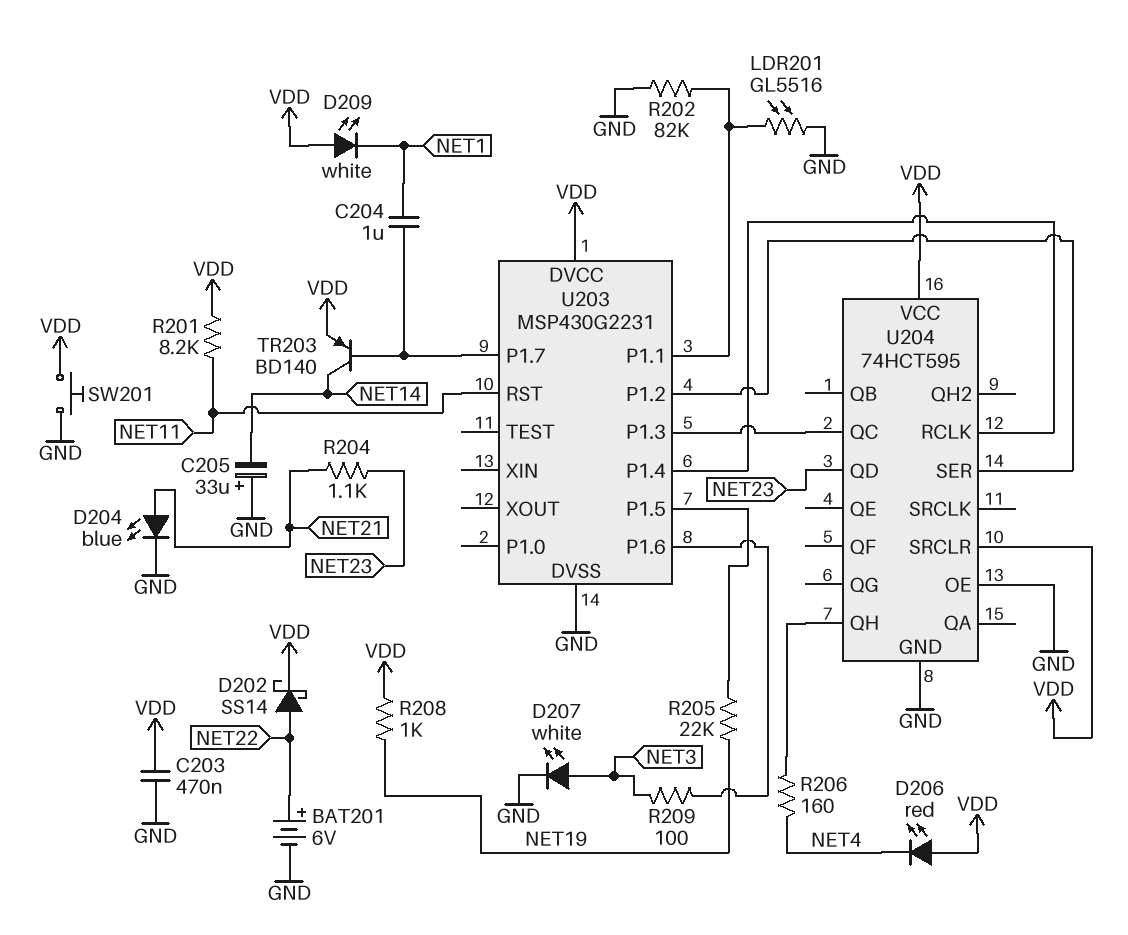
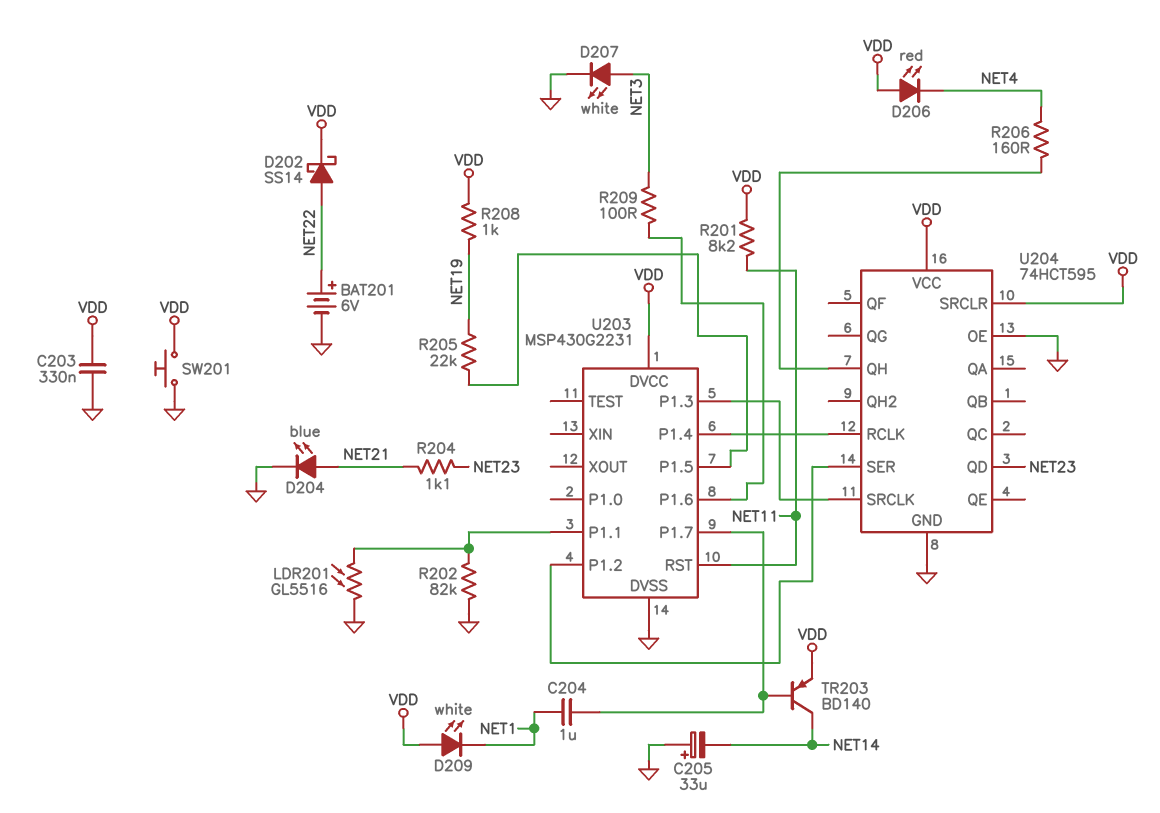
C203: 470nF (GND, VDD) -> 330nF (GND, VDD)
U204 pin QC: U203/P1.3 -> none
U204 pin SRCLK: none -> U203/P1.3

